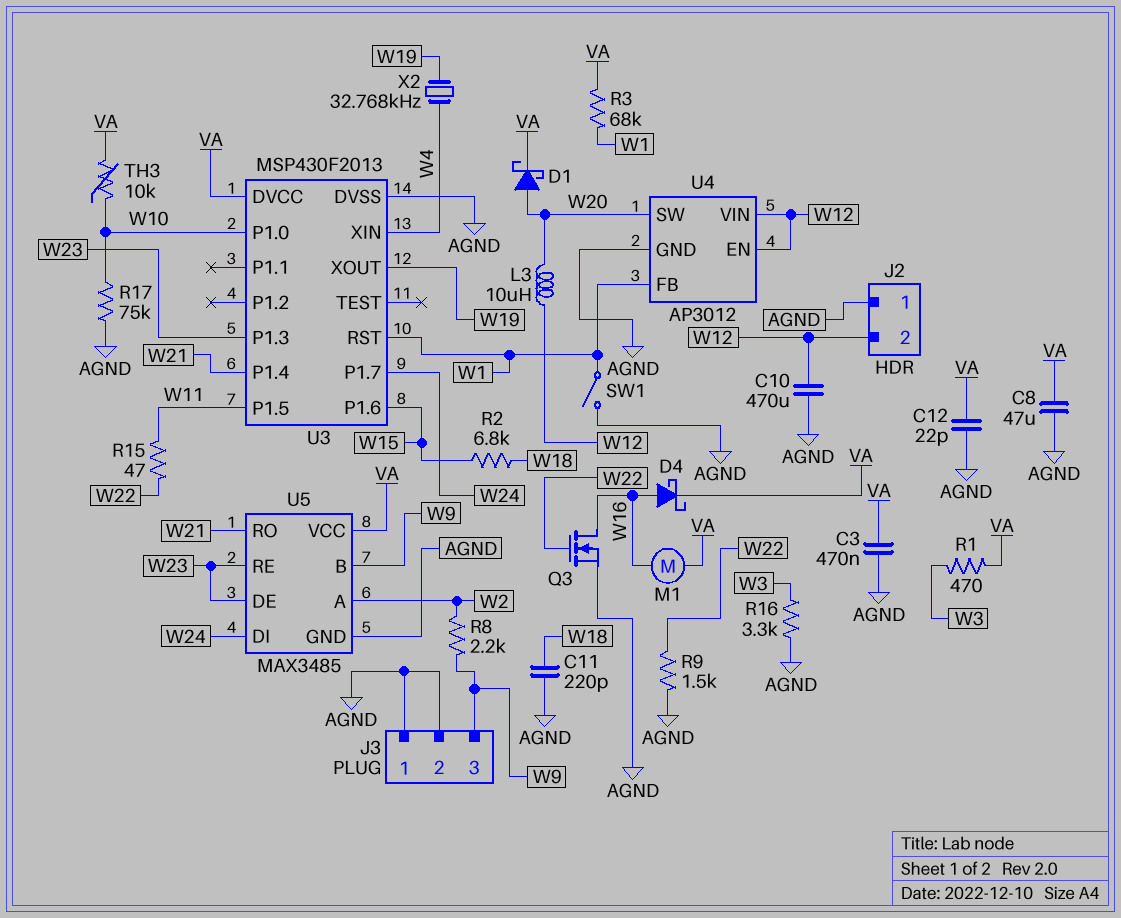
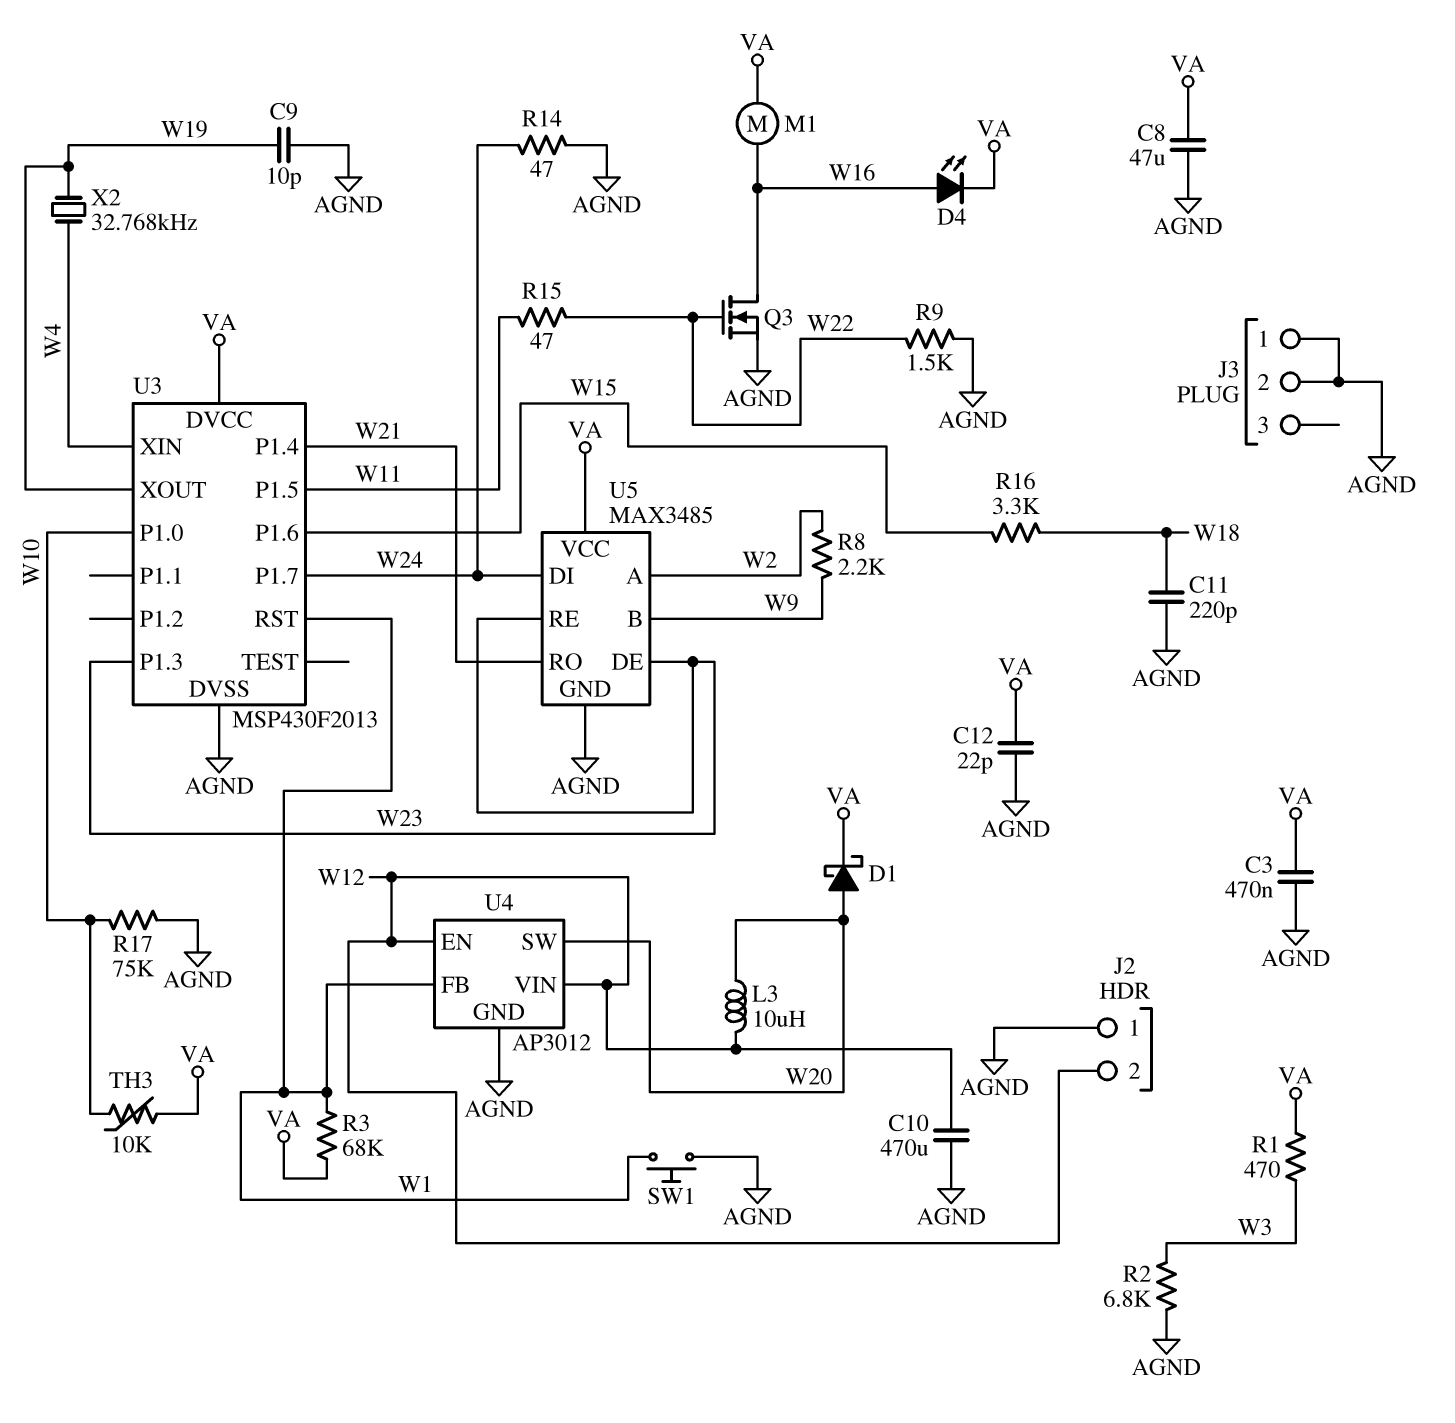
C9: none -> 10pF (AGND, W19)
D4: schottky (A W16, K VA) -> LED (A W16, K VA)
J3 pin 3: W9 -> none
R2: 6.8k (W15, W18) -> 6.8k (AGND, W3)
R14: none -> 47 (AGND, W24)
R16: 3.3k (AGND, W3) -> 3.3k (W15, W18)
SW1: switch (AGND, W1) -> button (AGND, W1)

